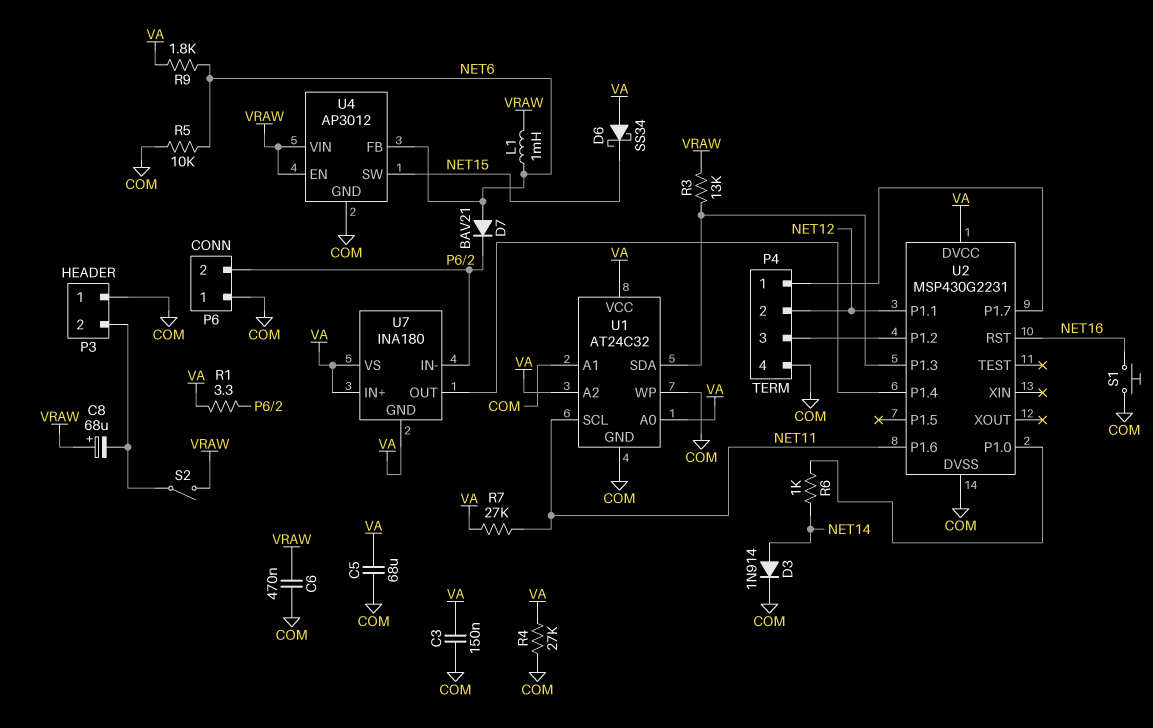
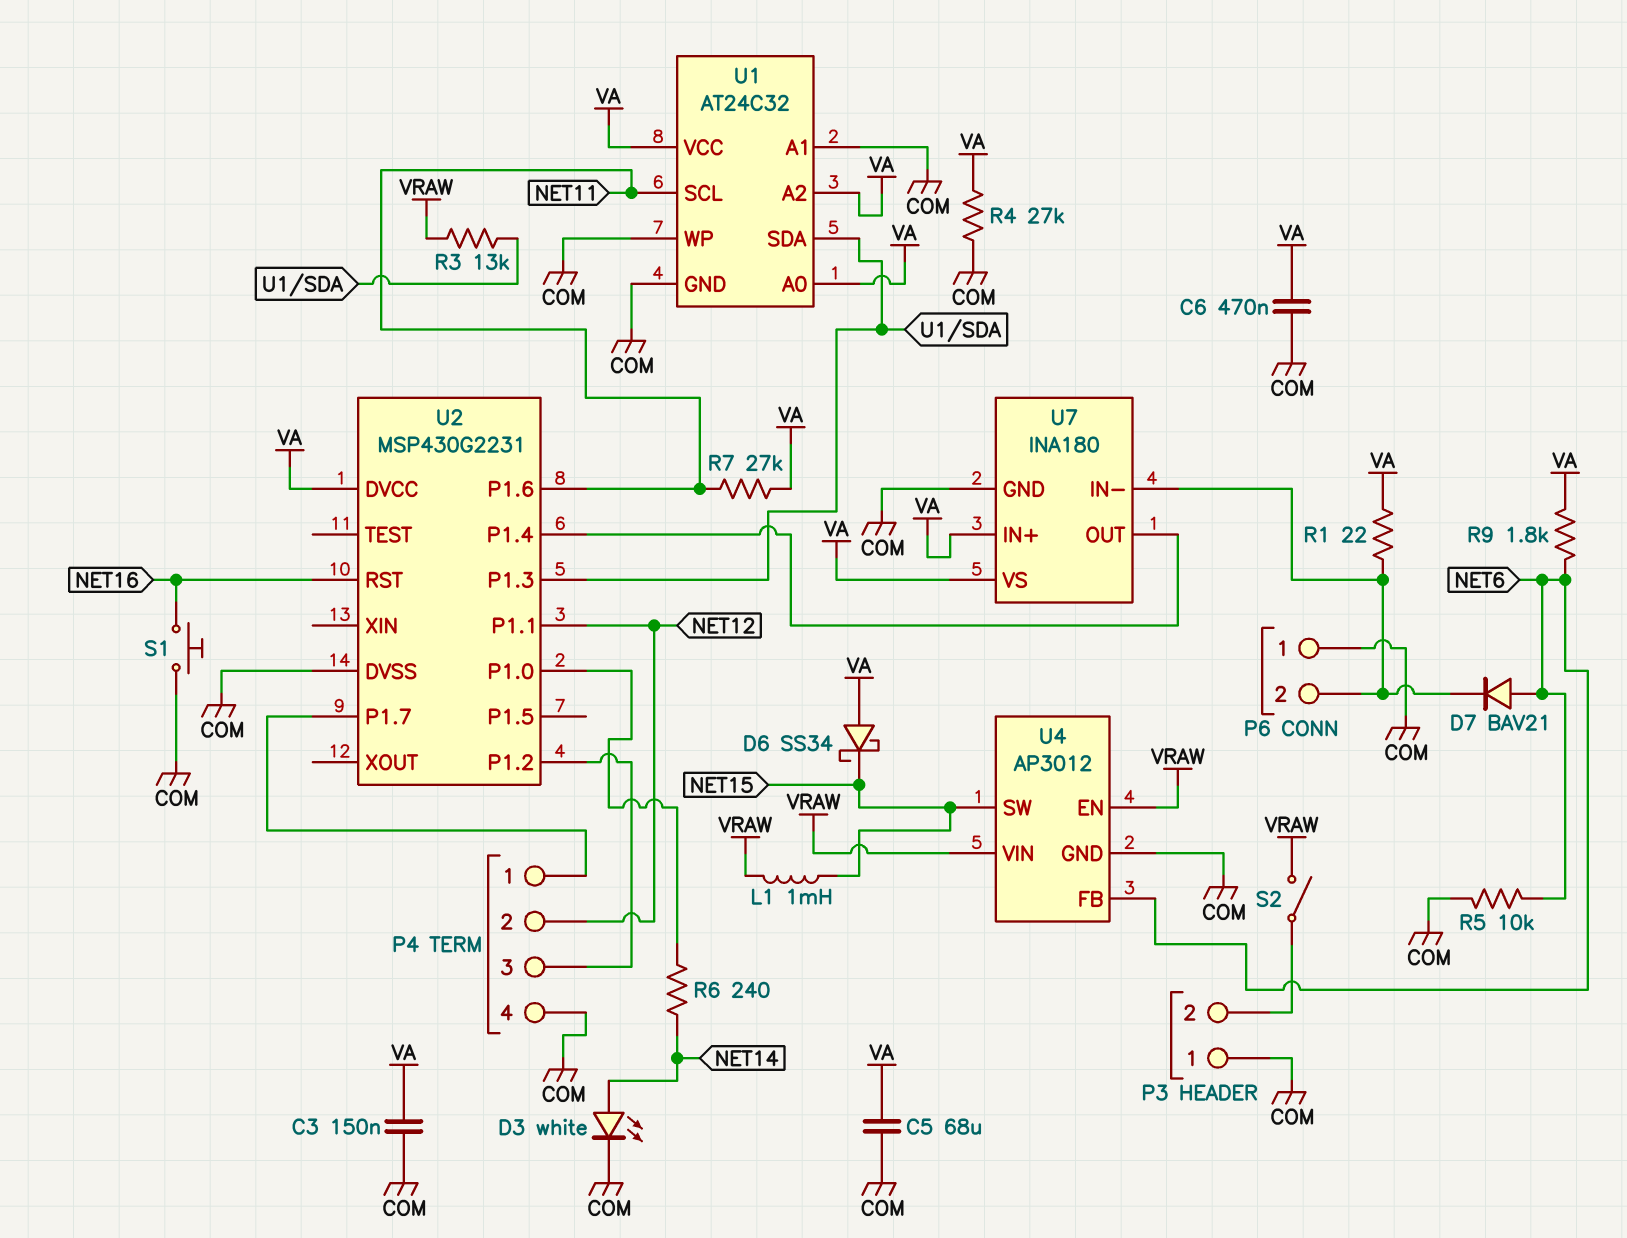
C6: 470nF (COM, VRAW) -> 470nF (COM, VA)
C8: 68uF (plus VRAW, minus P3/2) -> none
D3: diode 1N914 (A NET14, K COM) -> LED white (A NET14, K COM)
L1: 1mH (NET6, VRAW) -> 1mH (NET15, VRAW)
R1: 3.3 (P6/2, VA) -> 22 (P6/2, VA)
R6: 1k (NET14, U2/P1.0) -> 240 (NET14, U2/P1.0)
U7 pin GND: VA -> COM

